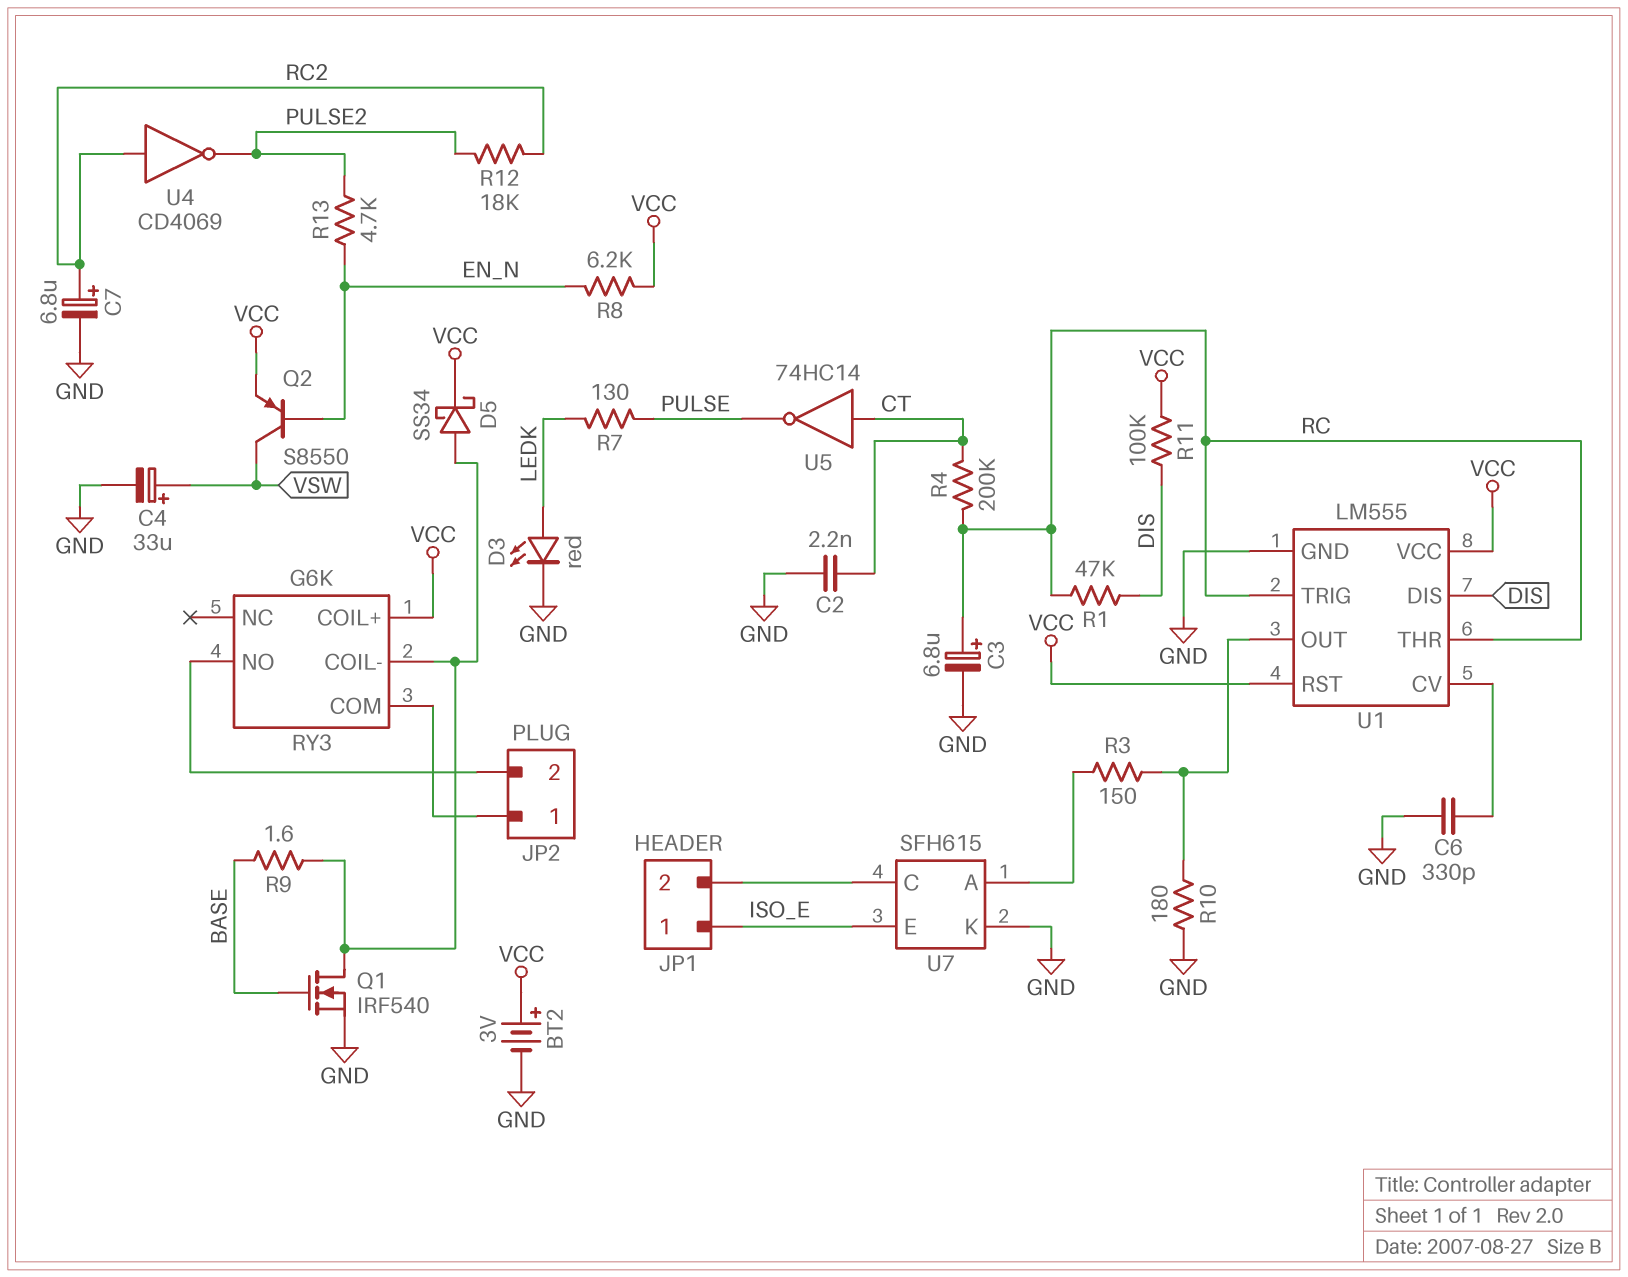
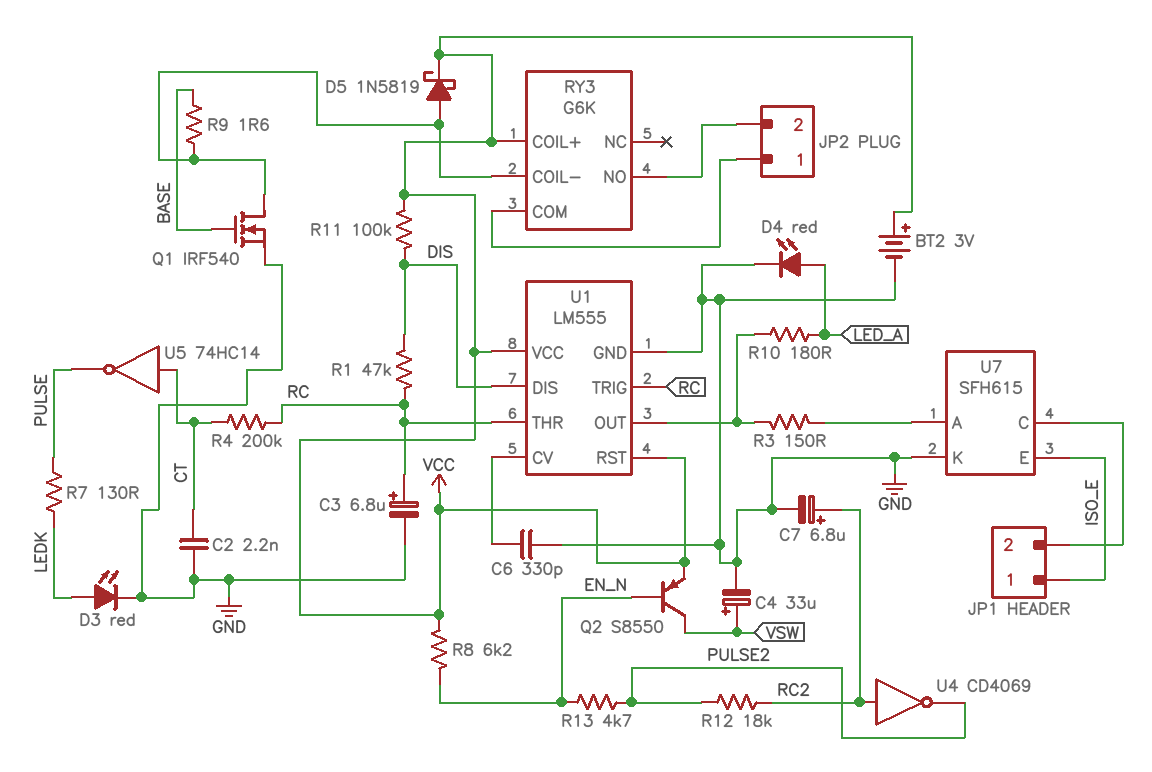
D4: none -> LED red (A LED_A, K GND)
D5: schottky SS34 (A RY3/COIL-, K VCC) -> schottky 1N5819 (A RY3/COIL-, K VCC)
R10: 180 (GND, U1/OUT) -> 180 (LED_A, U1/OUT)

